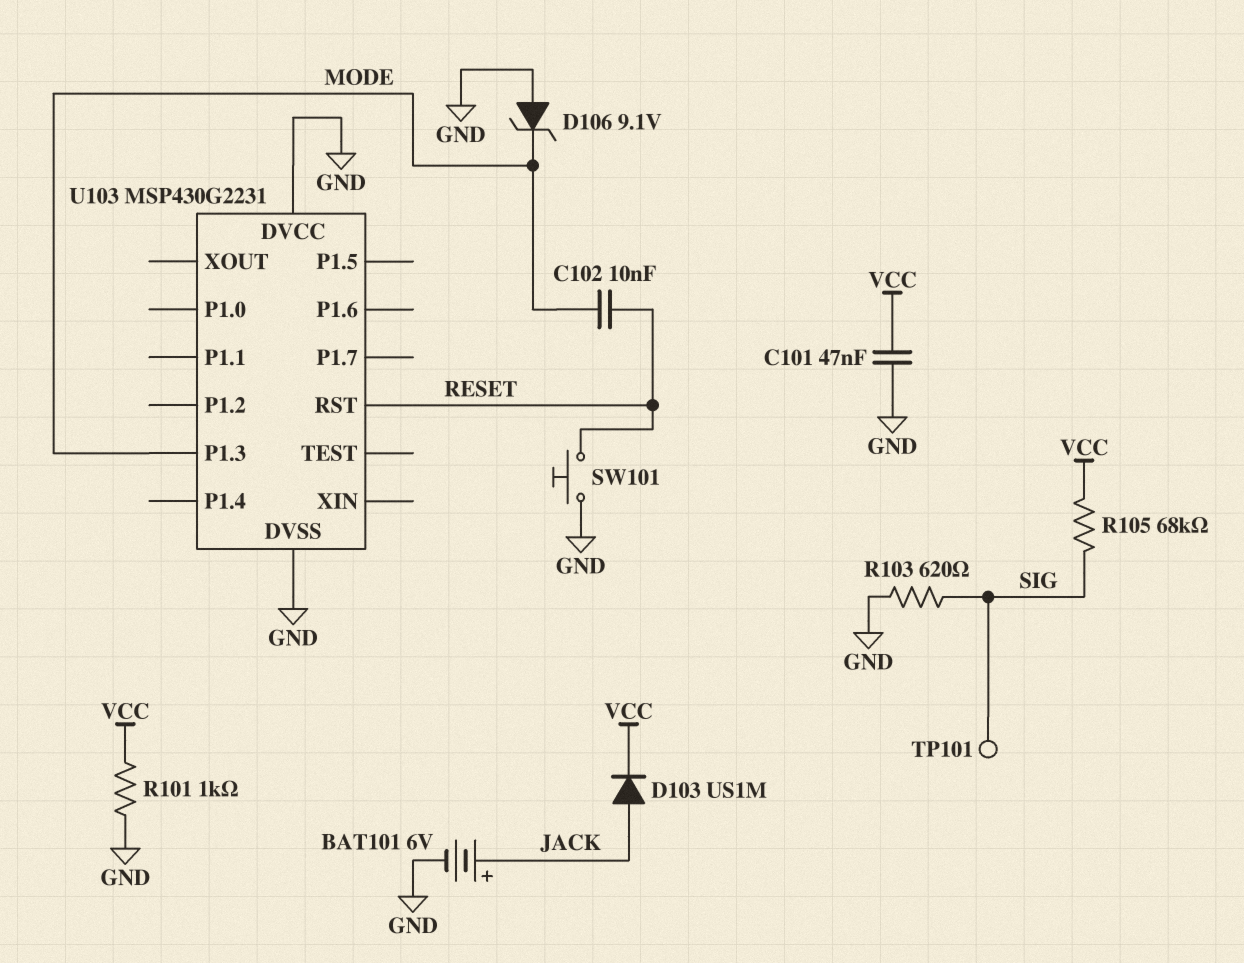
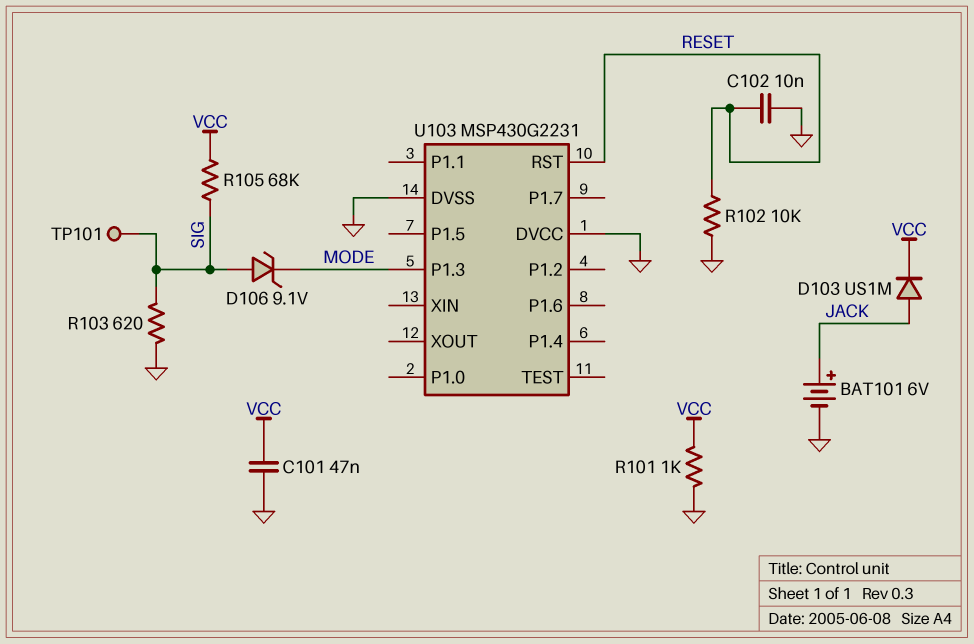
C102: 10nF (MODE, RESET) -> 10nF (GND, RESET)
D106: zener 9.1V (A GND, K MODE) -> zener 9.1V (A SIG, K MODE)
R102: none -> 10k (GND, RESET)
SW101: button (GND, RESET) -> none

